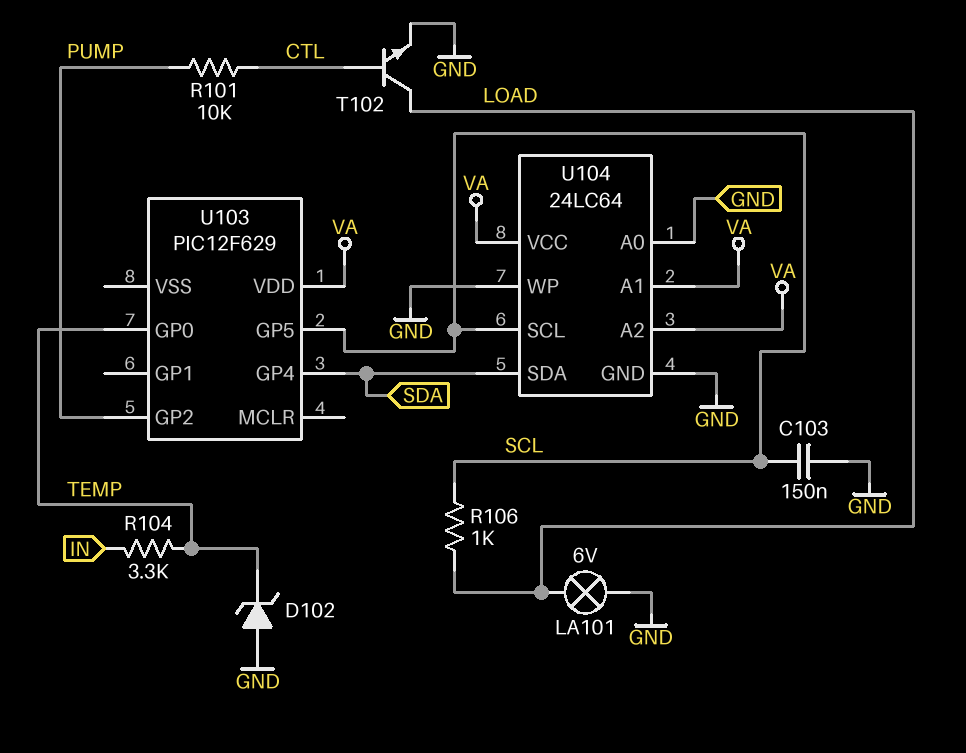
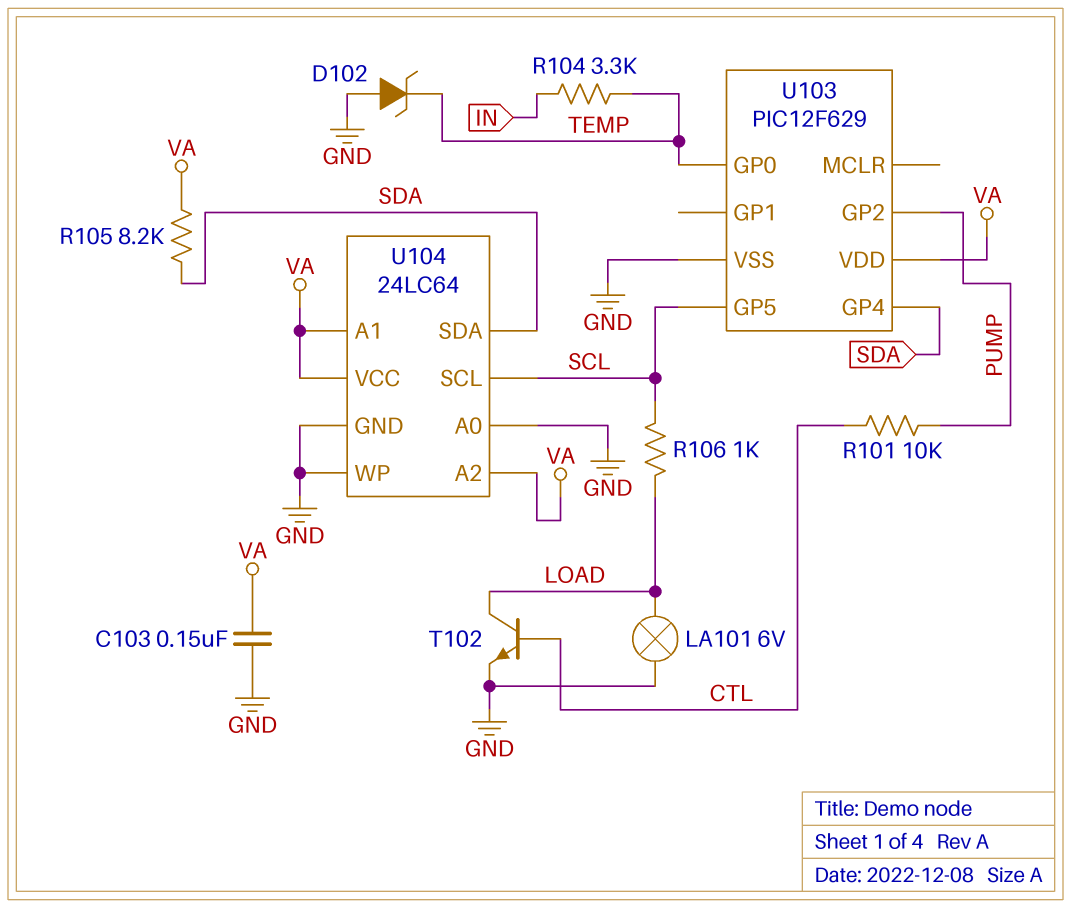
C103: 150nF (GND, SCL) -> 150nF (GND, VA)
R105: none -> 8.2k (SDA, VA)
U103 pin VSS: none -> GND

